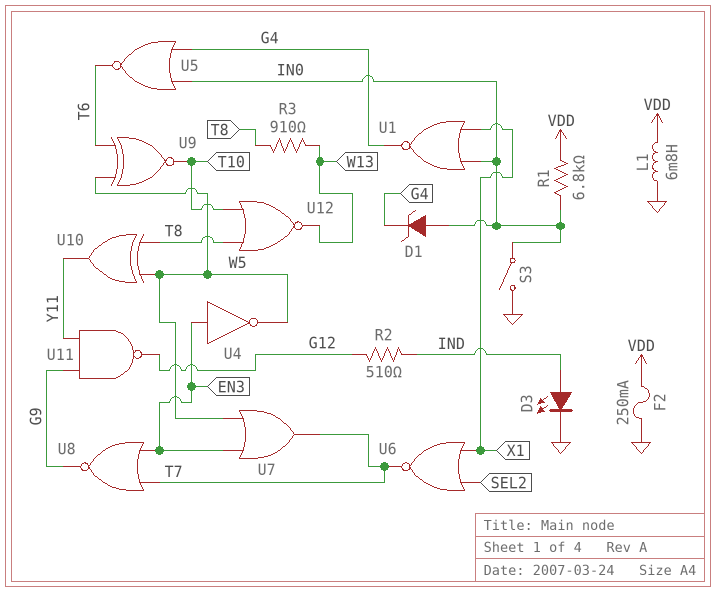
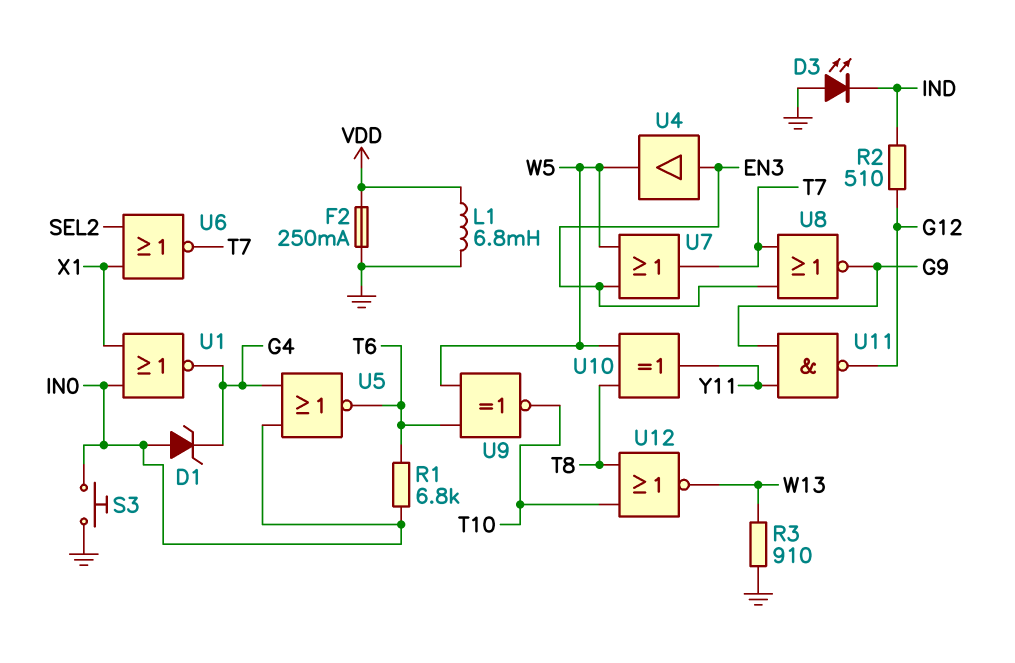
D3: LED (A IND, K GND) -> LED (A GND, K IND)
R1: 6.8k (IN0, VDD) -> 6.8k (IN0, T6)
R3: 910 (T8, W13) -> 910 (GND, W13)
S3: switch (GND, IN0) -> button (GND, IN0)
U4: NOT (in EN3, out W5) -> buffer (in EN3, out W5)

